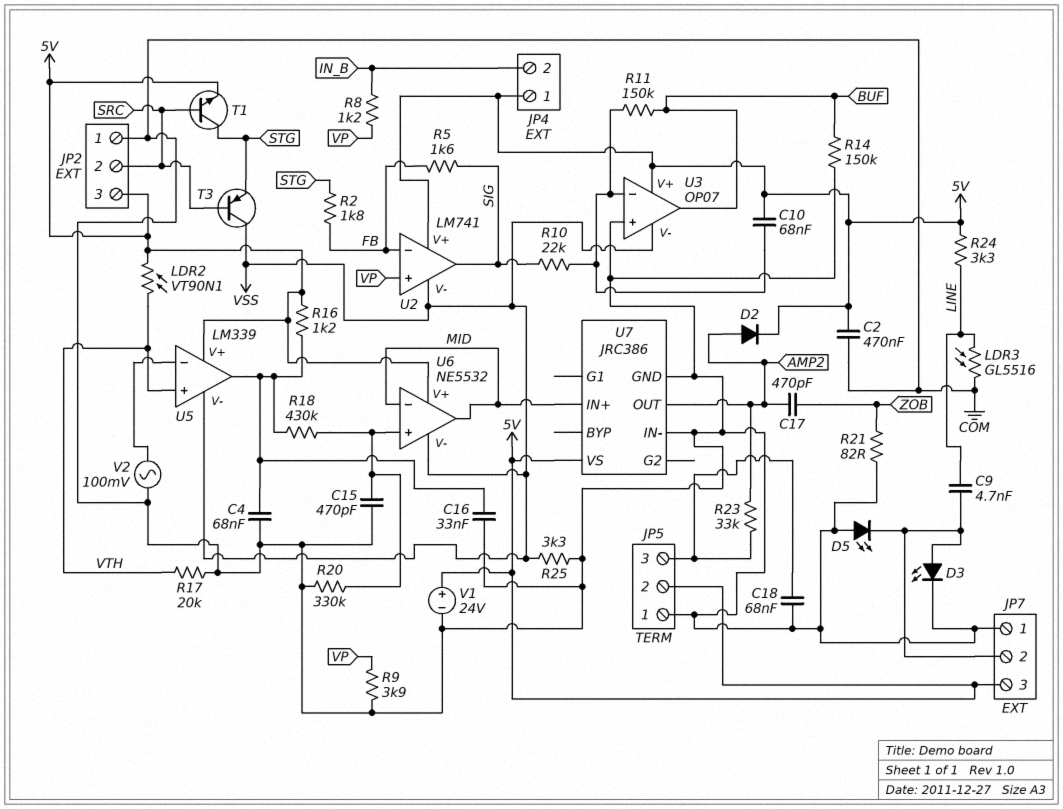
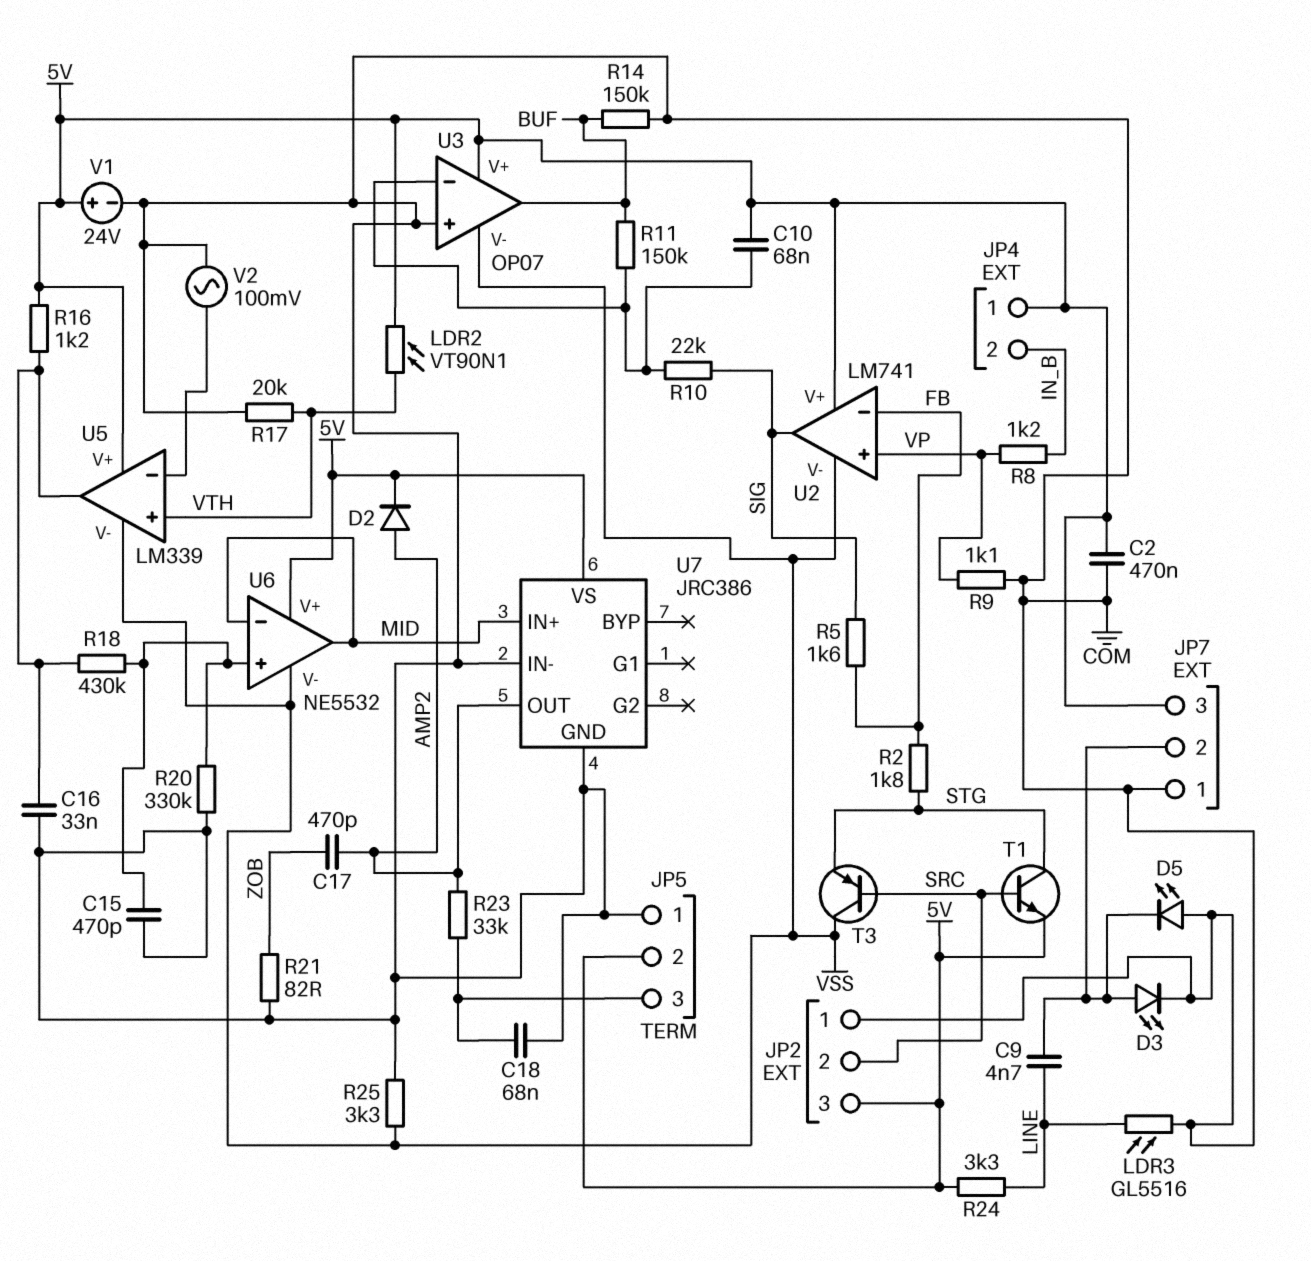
C4: 68nF (COM, U5/out) -> none
R9: 3.9k (COM, VP) -> 1.1k (COM, VP)

